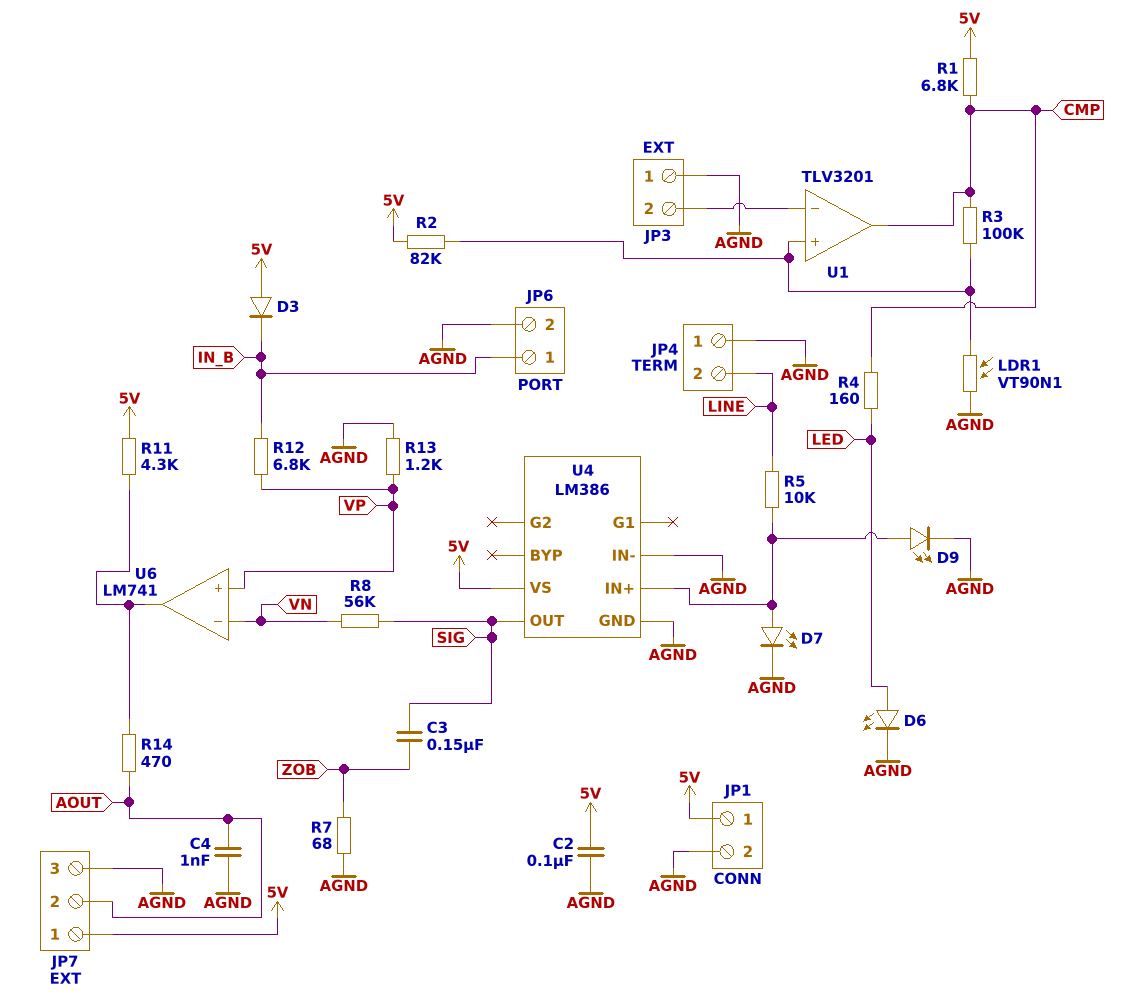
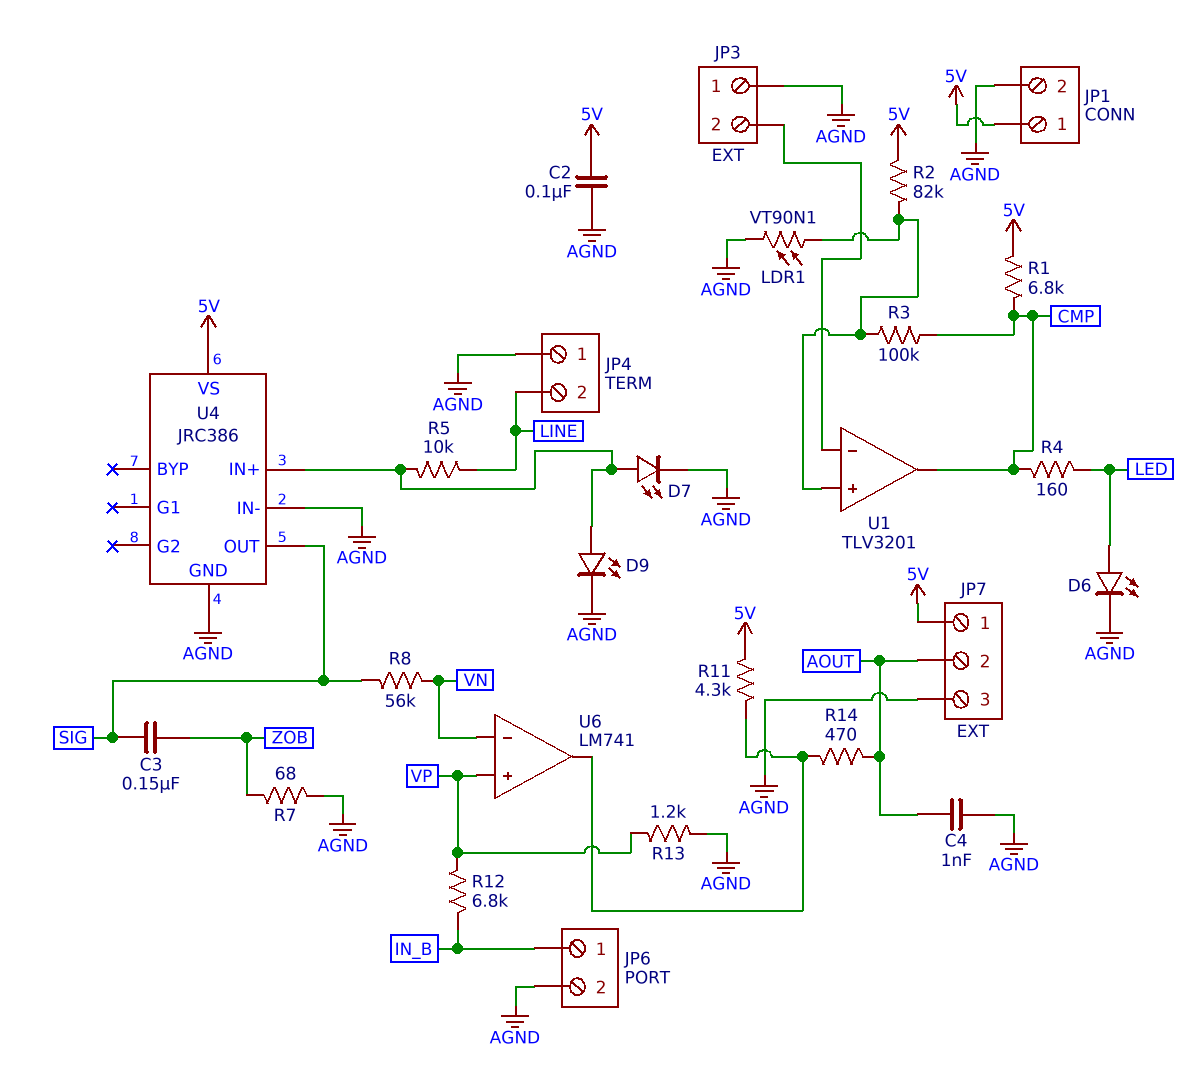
D3: diode (A 5V, K IN_B) -> none
U4: LM386 -> JRC386

